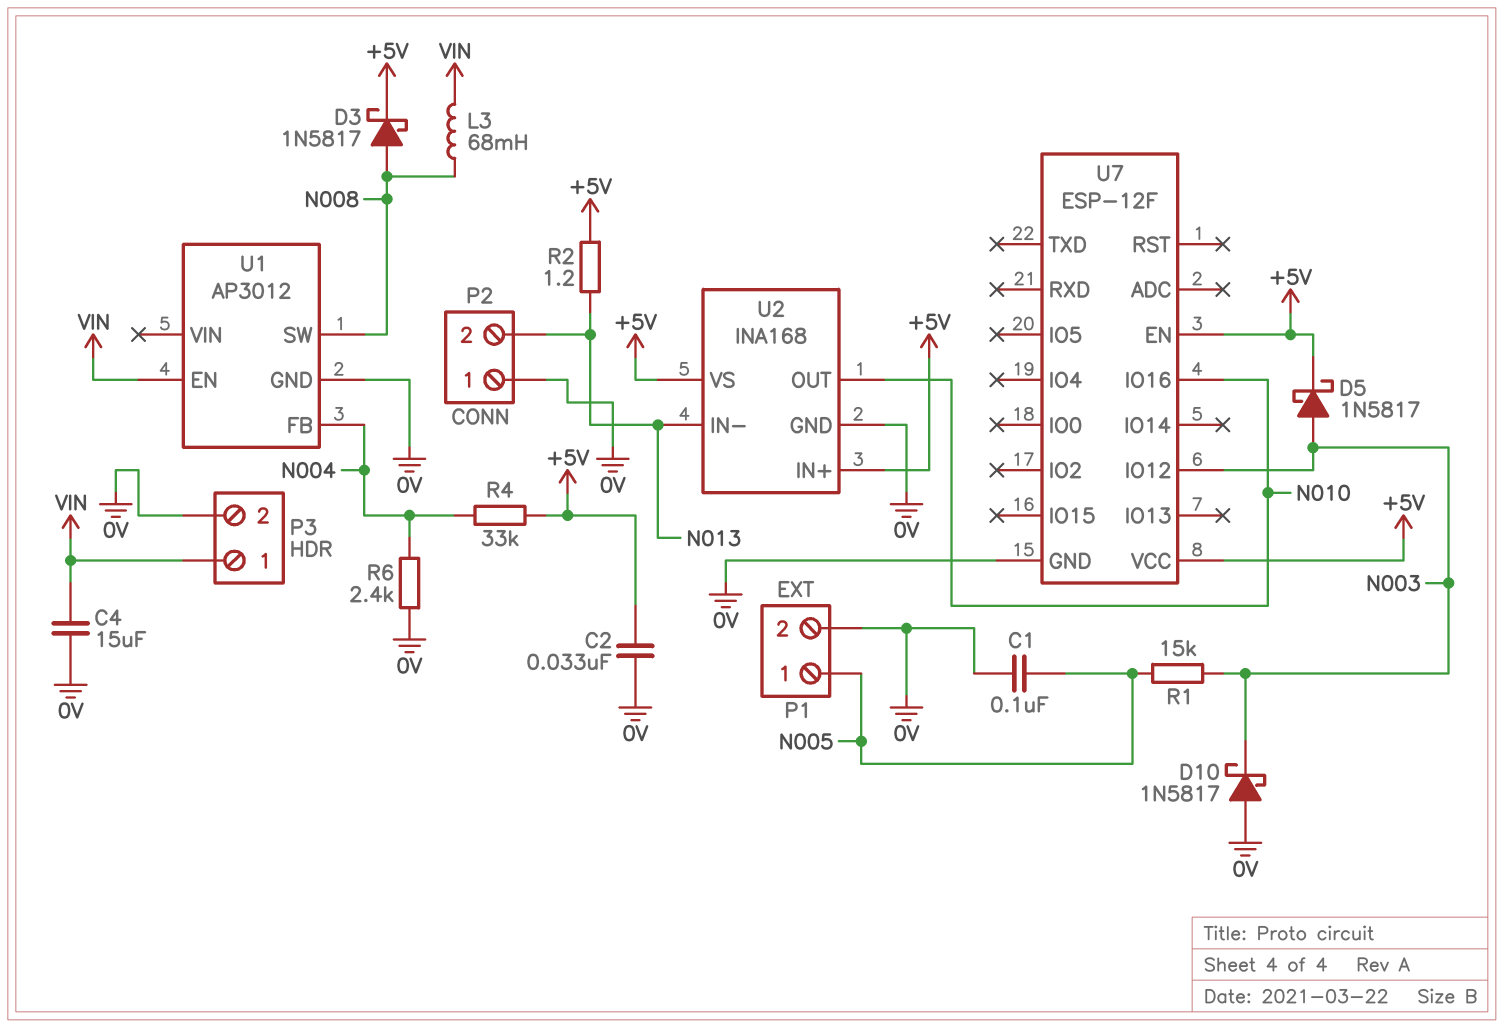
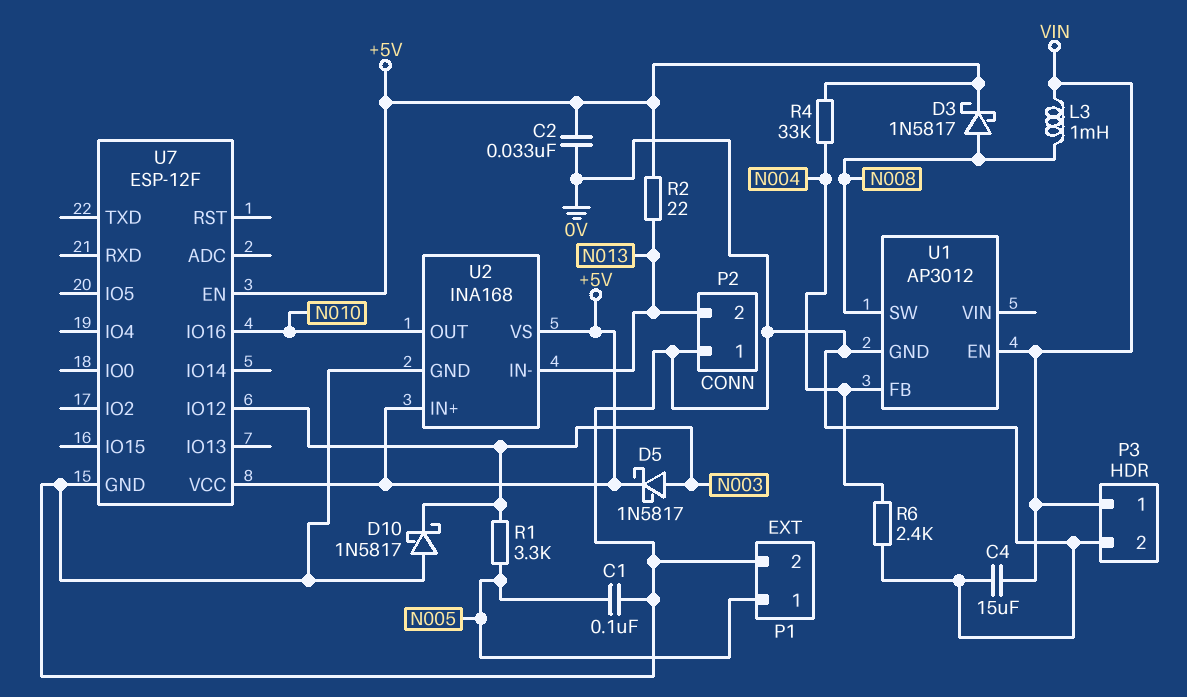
L3: 68mH (N008, VIN) -> 1mH (N008, VIN)
R1: 15k (N003, N005) -> 3.3k (N003, N005)
R2: 1.2 (+5V, N013) -> 22 (+5V, N013)

